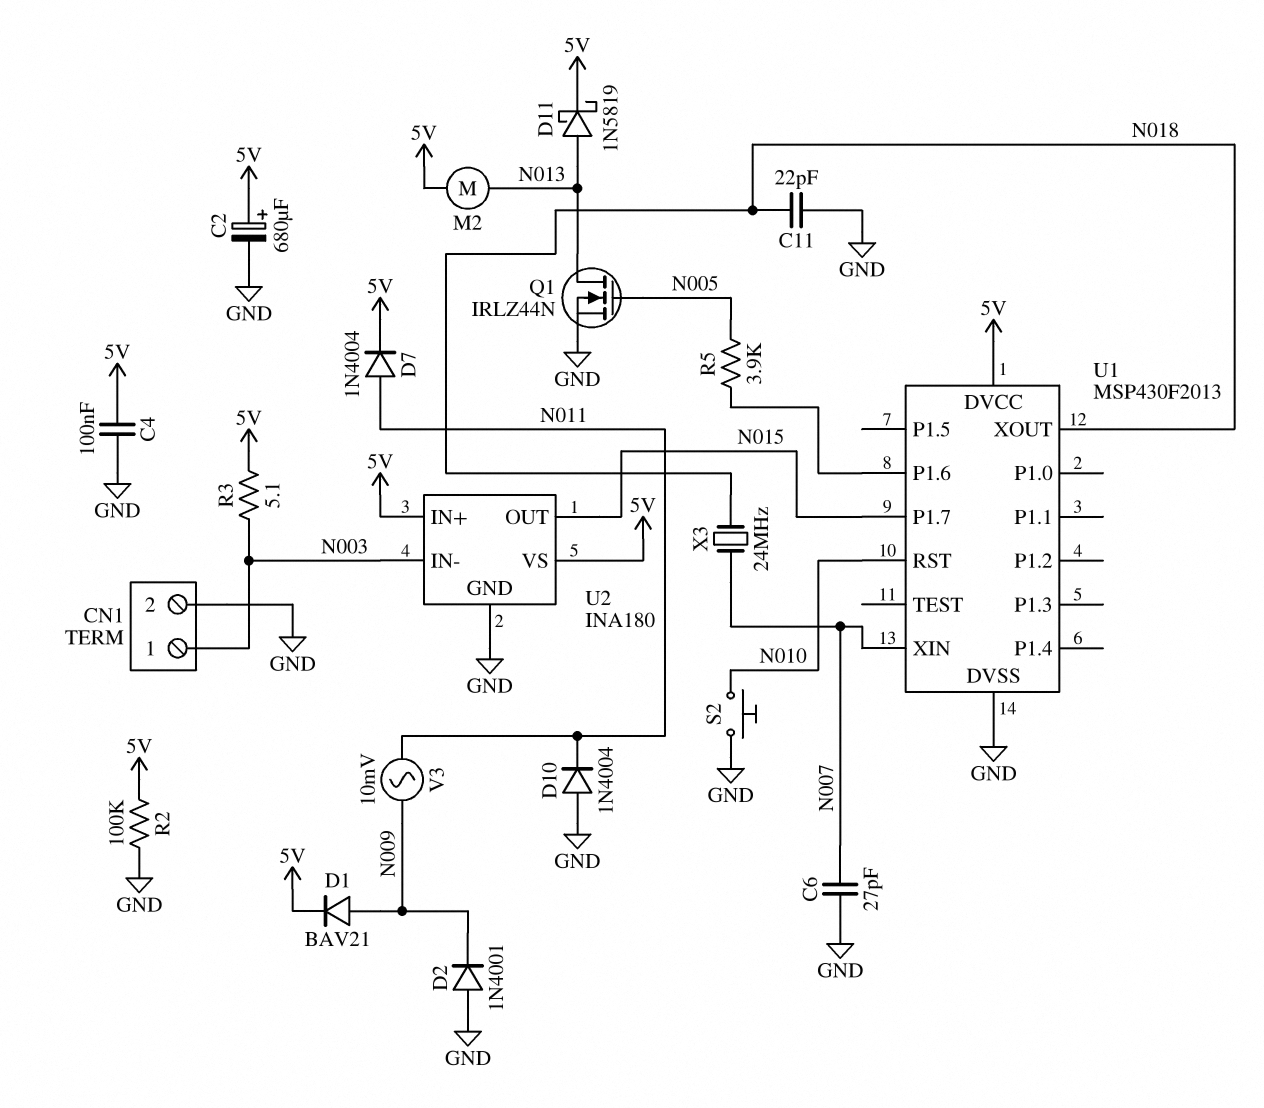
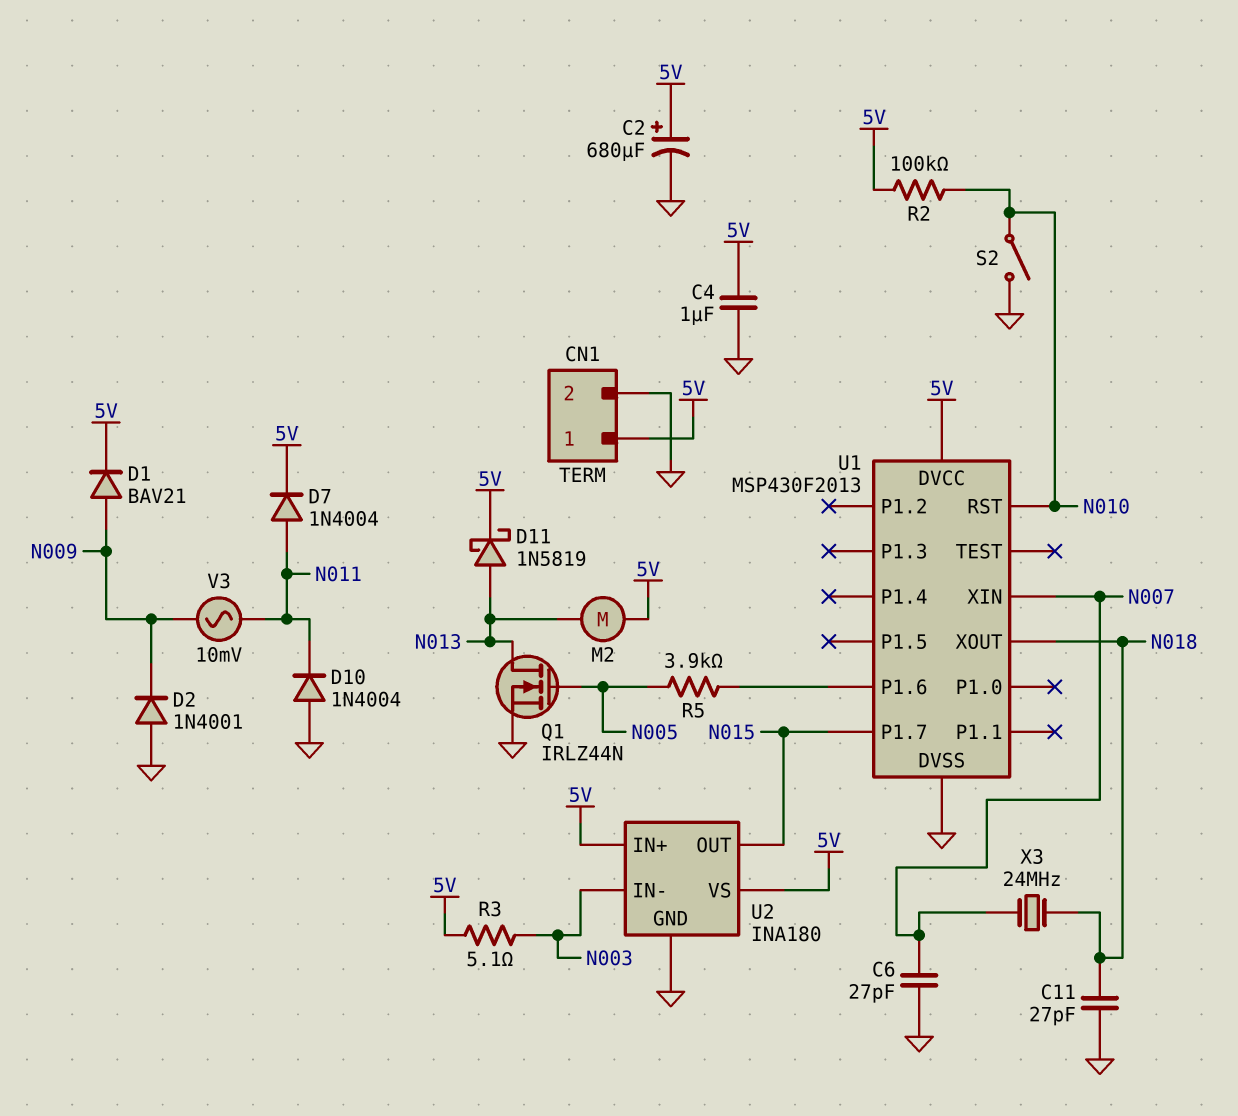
C4: 100nF (5V, GND) -> 1uF (5V, GND)
C11: 22pF (GND, N018) -> 27pF (GND, N018)
CN1 pin 1: N003 -> 5V
R2: 100k (5V, GND) -> 100k (5V, N010)
S2: button (GND, N010) -> switch (GND, N010)

